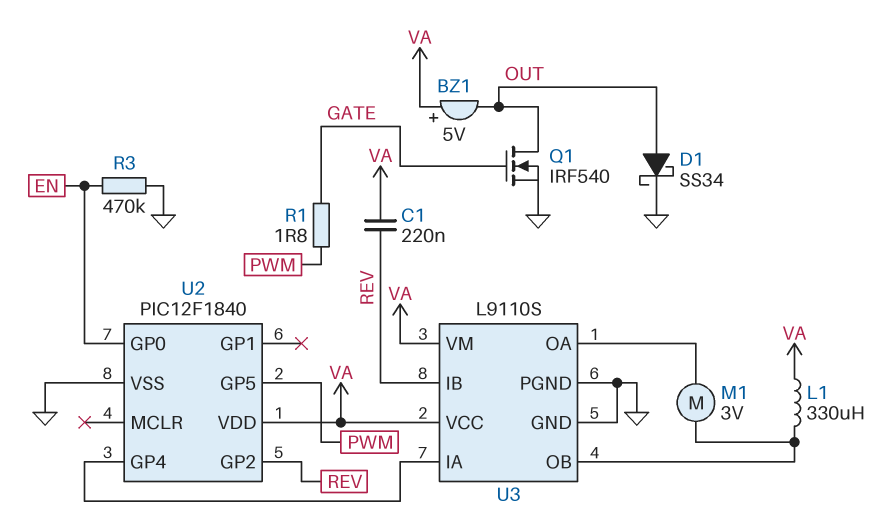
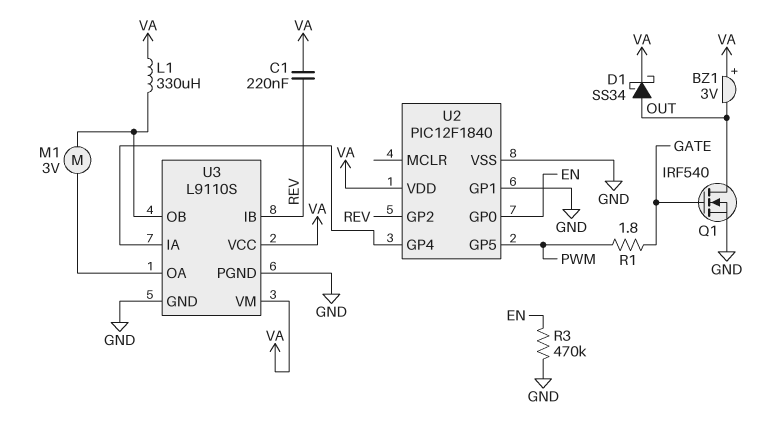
BZ1: buzzer 5V (plus VA, minus OUT) -> buzzer 3V (plus VA, minus OUT)
D1: schottky SS34 (A OUT, K GND) -> schottky SS34 (A OUT, K VA)
U2 pin GP1: none -> GND

